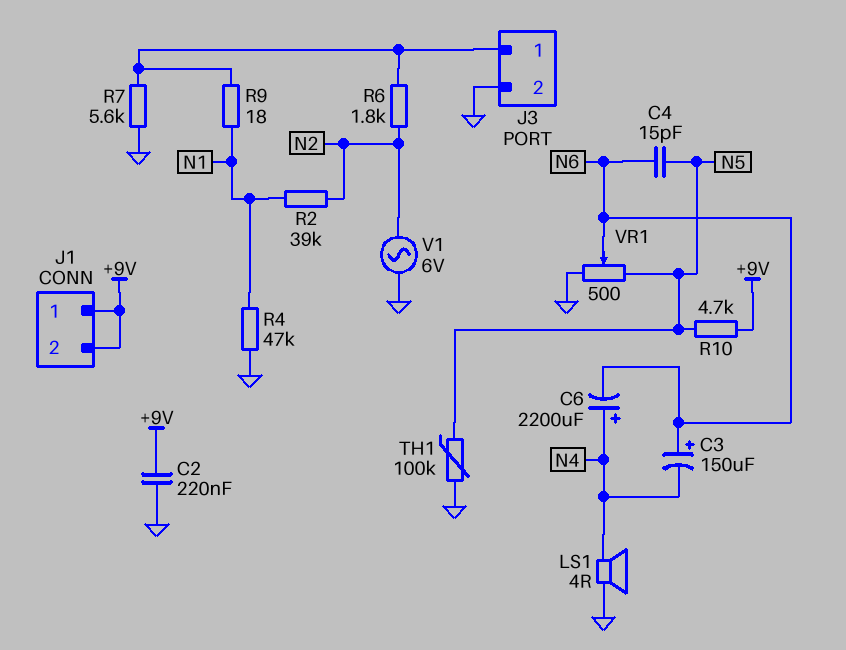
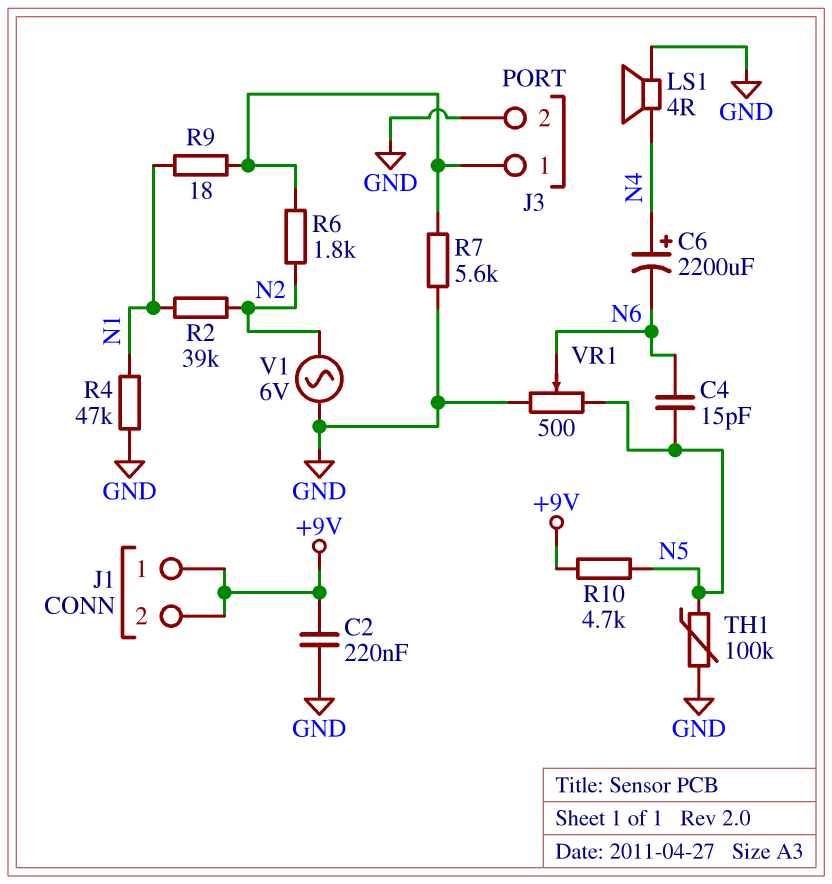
C3: 150uF (plus N6, minus N4) -> none

